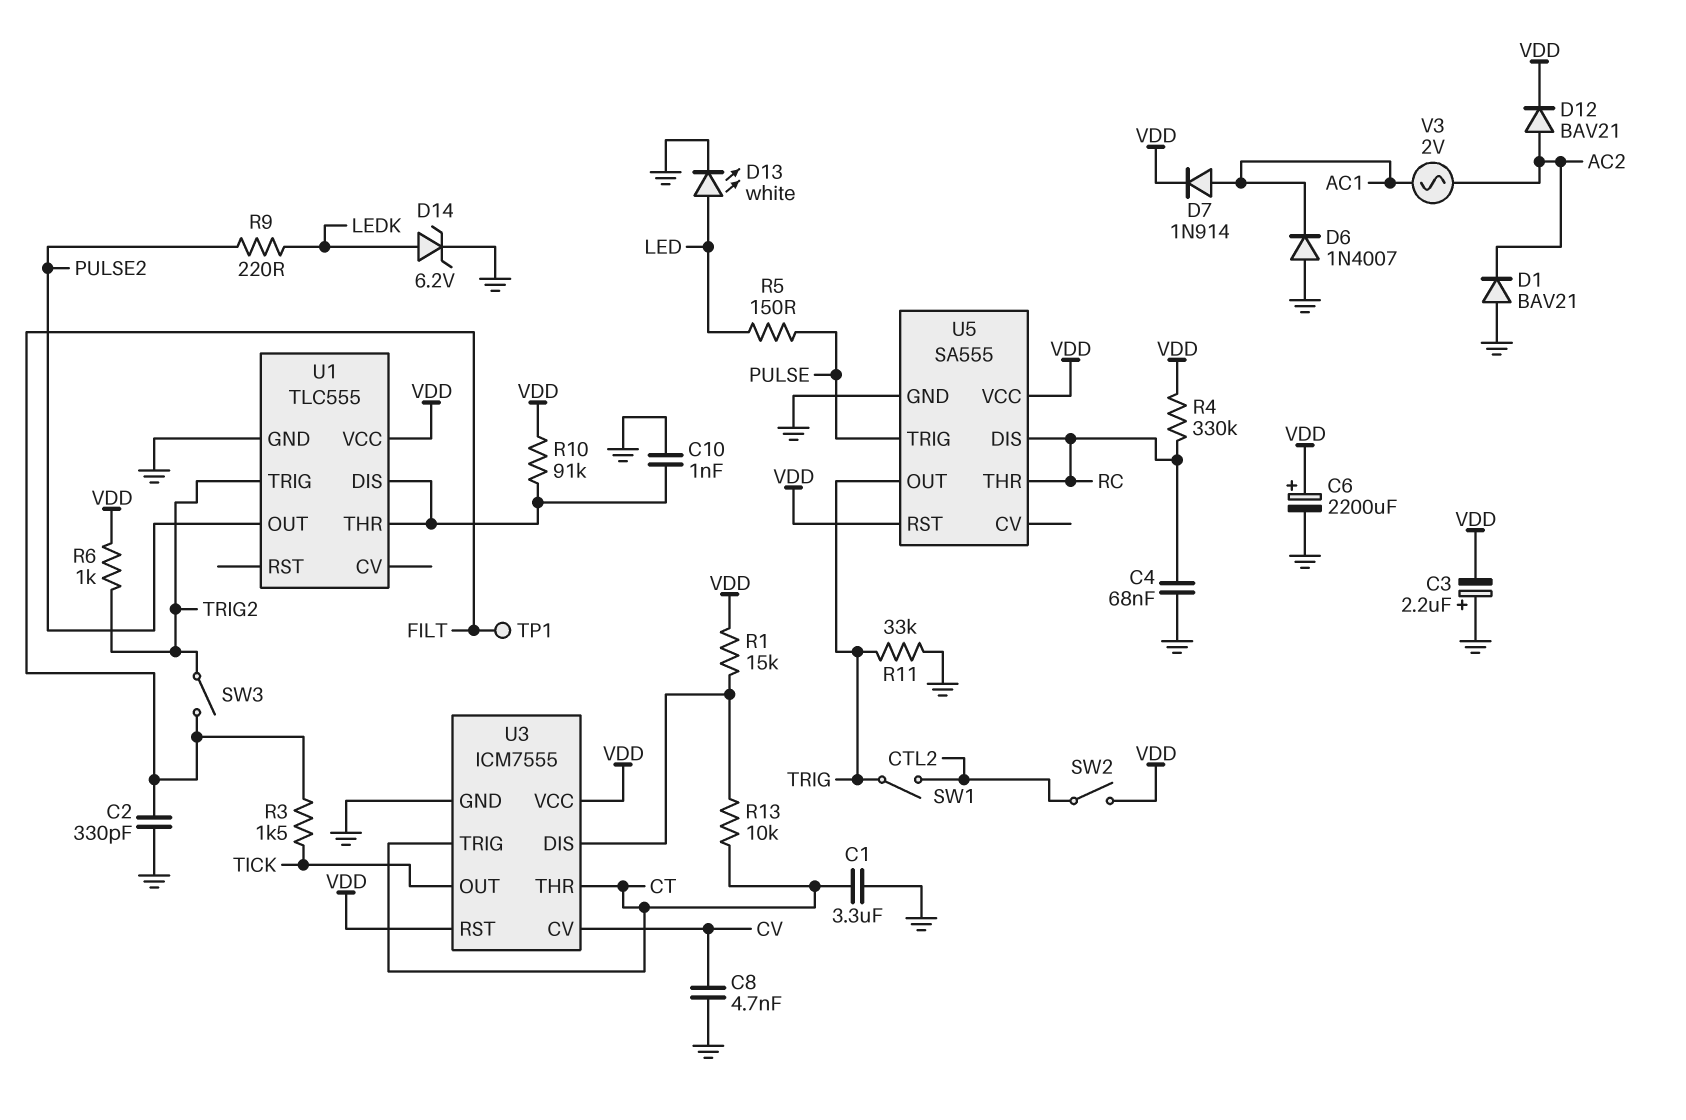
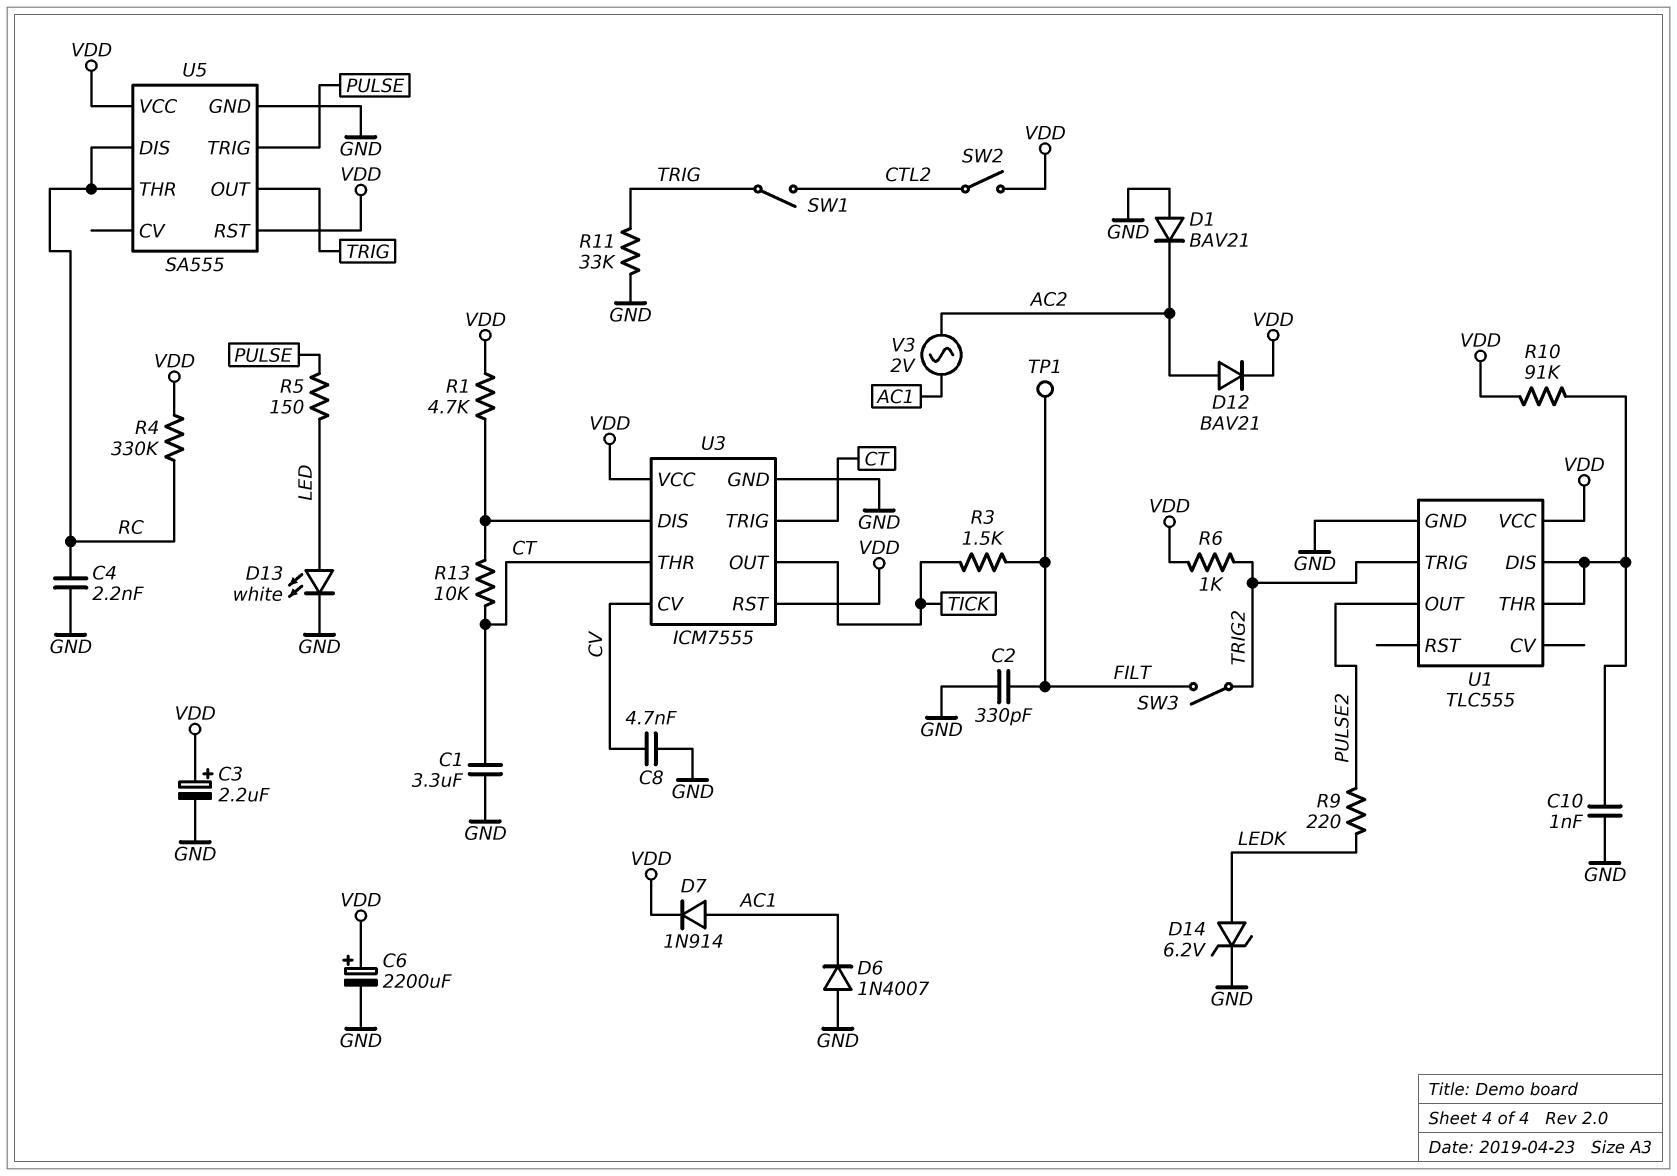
C3: 2.2uF (plus GND, minus VDD) -> 2.2uF (plus VDD, minus GND)
C4: 68nF (GND, RC) -> 2.2nF (GND, RC)
R1: 15k (U3/DIS, VDD) -> 4.7k (U3/DIS, VDD)

